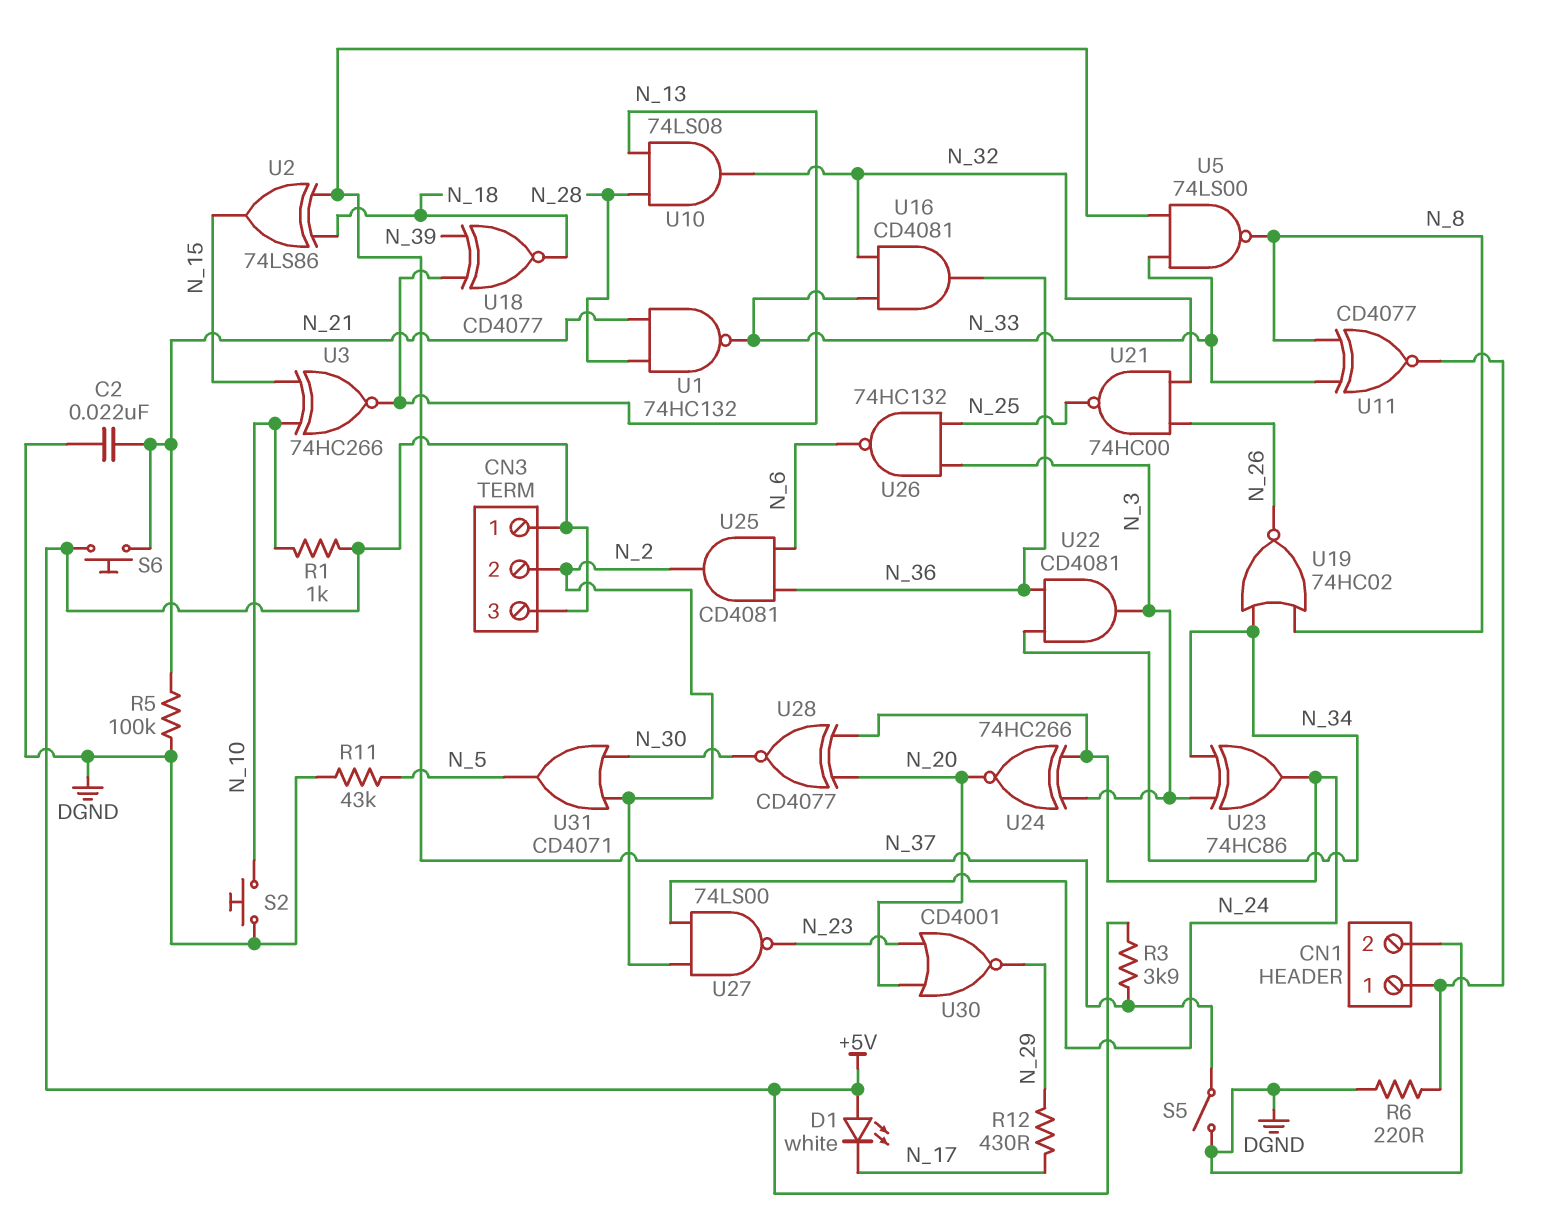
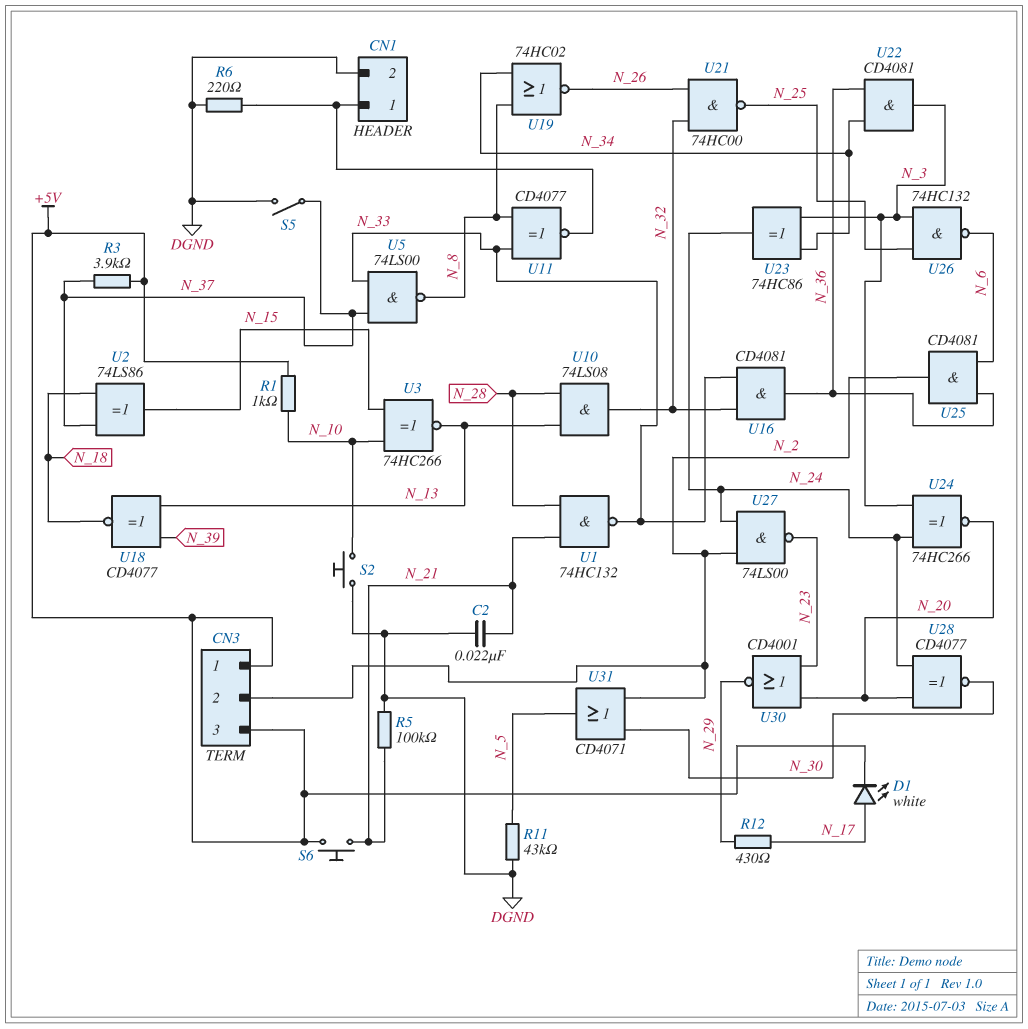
D1: LED white (A +5V, K N_17) -> LED white (A N_17, K +5V)

